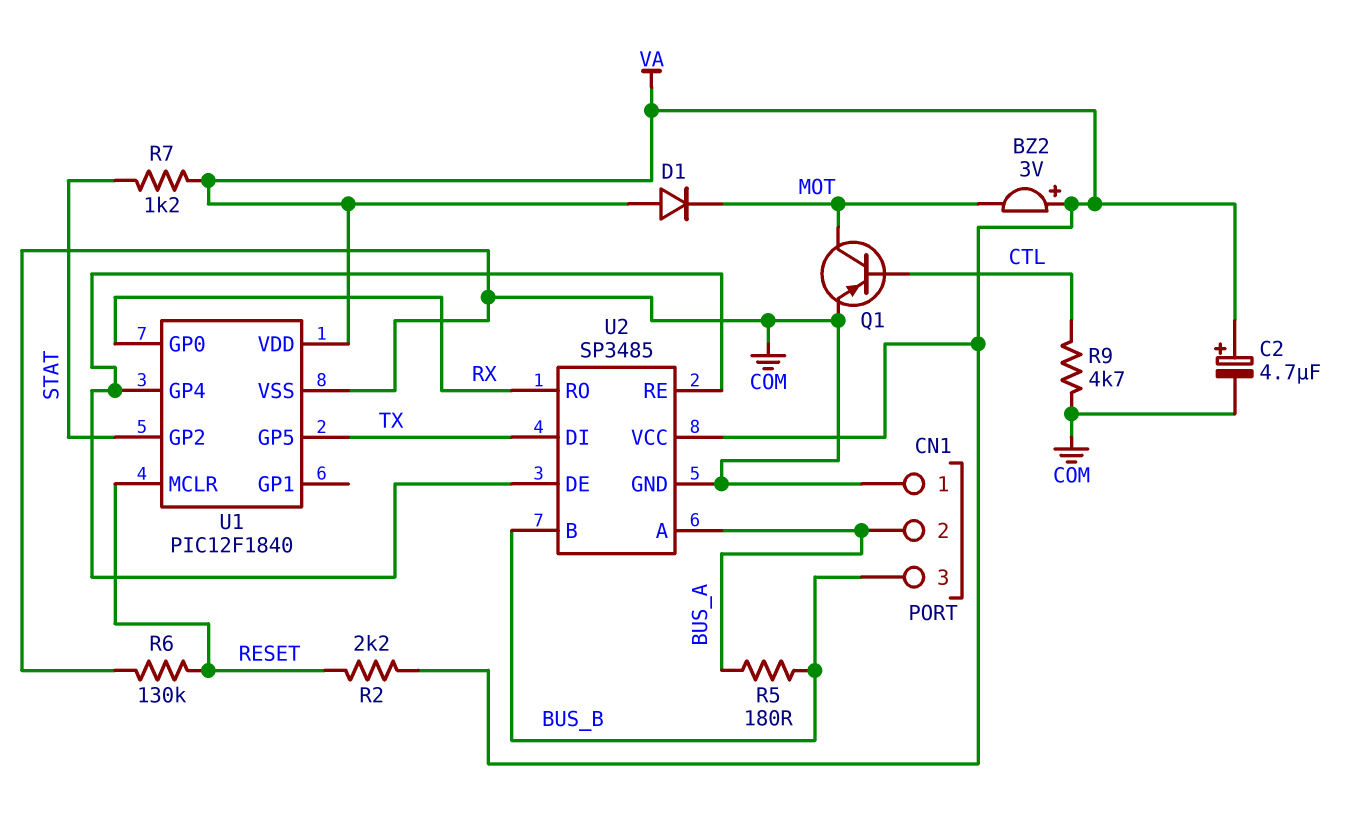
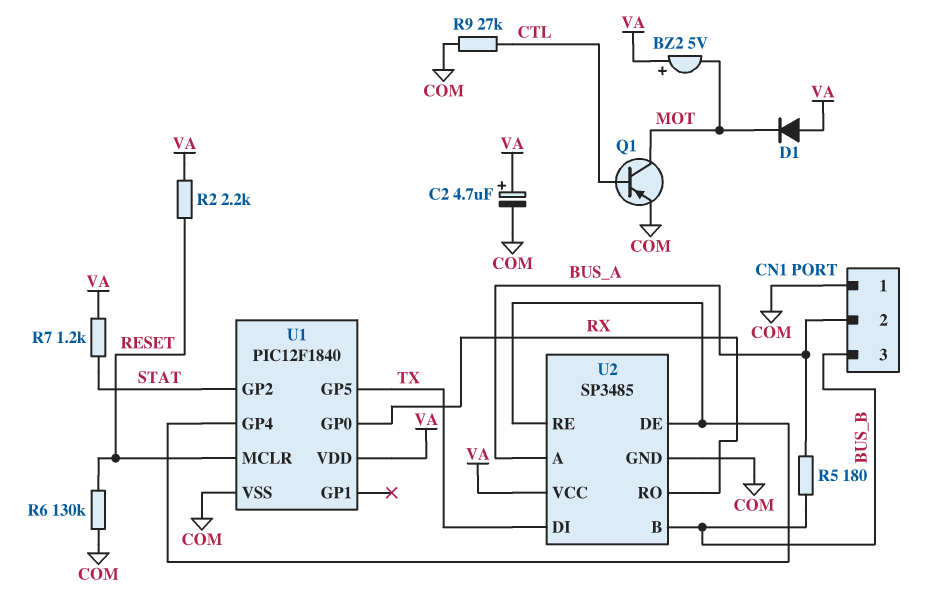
BZ2: buzzer 3V (plus VA, minus MOT) -> buzzer 5V (plus VA, minus MOT)
R9: 4.7k (COM, CTL) -> 27k (COM, CTL)

